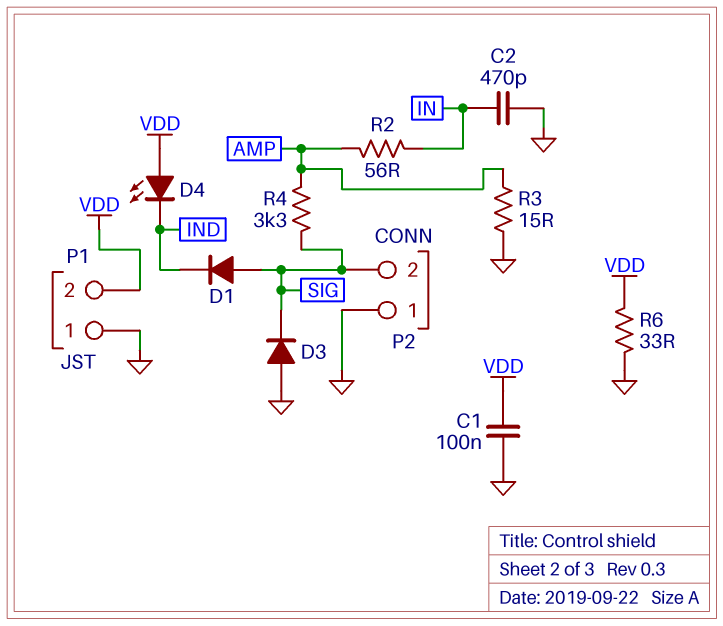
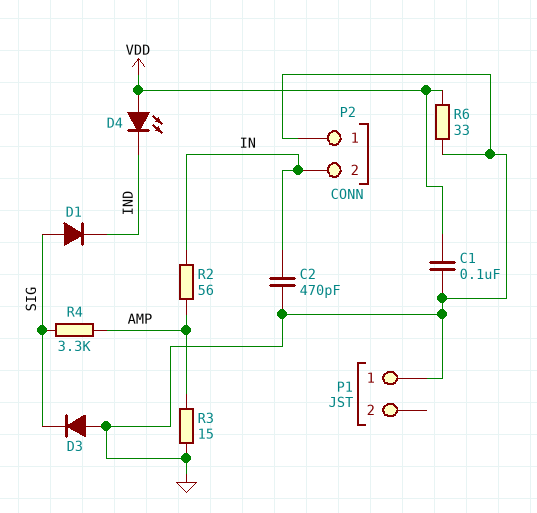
P1 pin 2: VDD -> none
P2 pin 2: SIG -> IN

